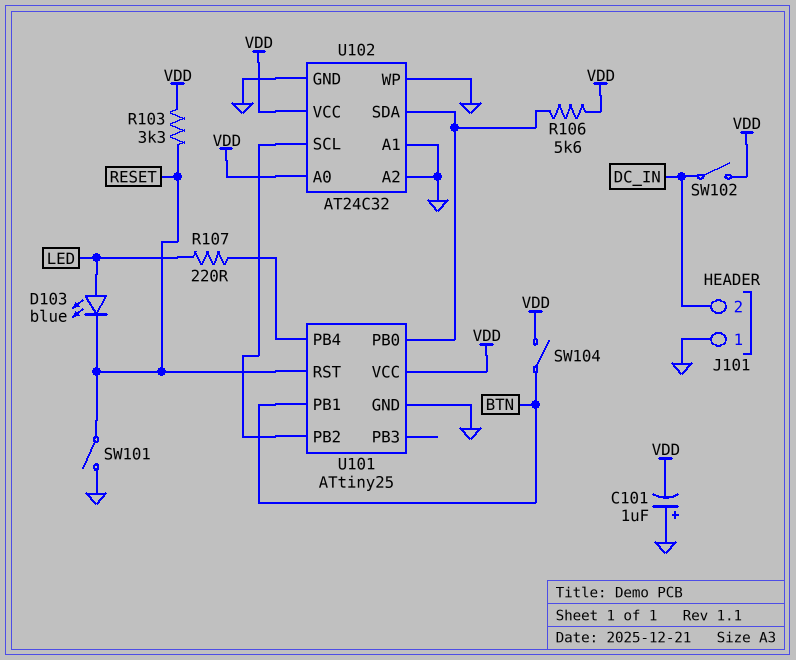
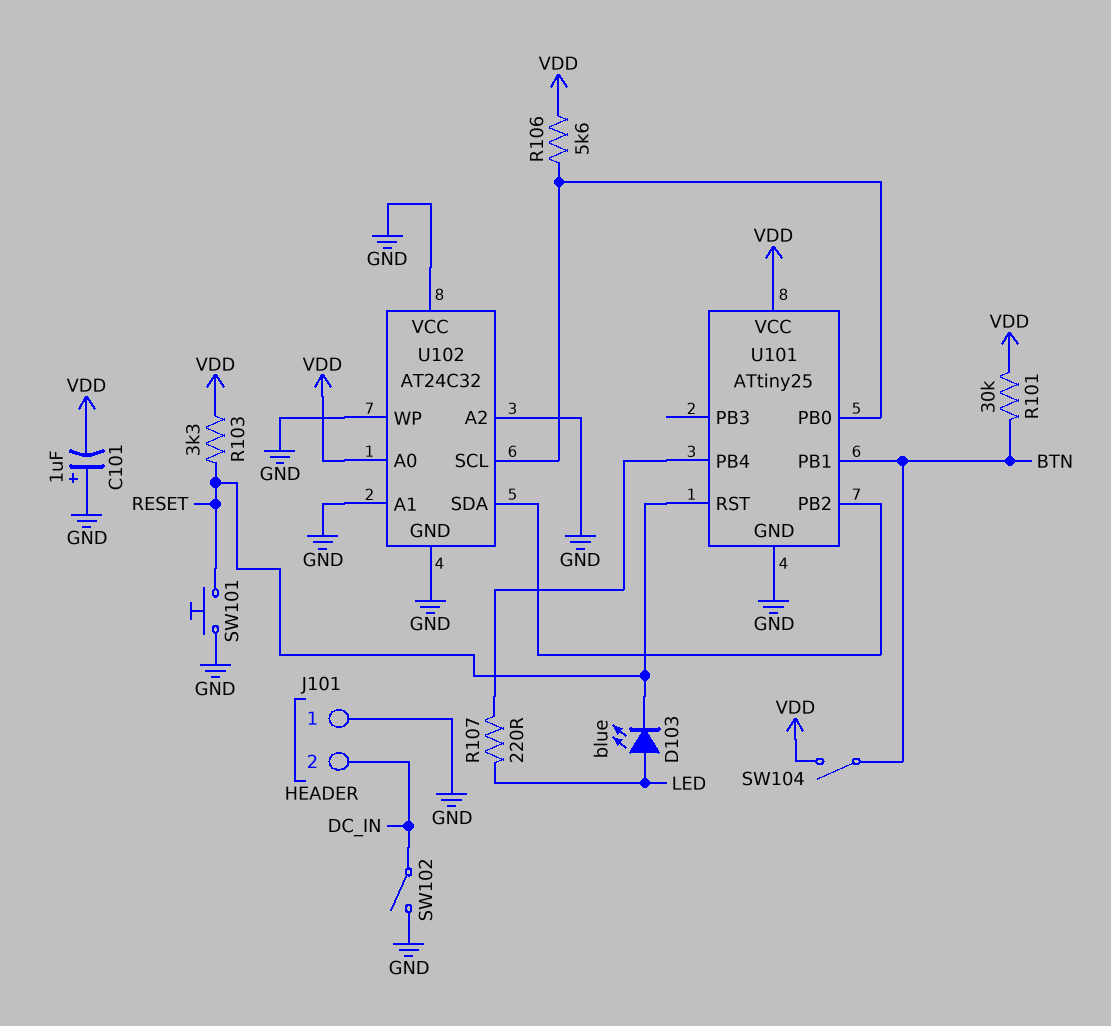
R101: none -> 30k (BTN, VDD)
SW101: switch (GND, RESET) -> button (GND, RESET)
SW102: switch (DC_IN, VDD) -> switch (DC_IN, GND)
U102 pin SCL: U101/PB2 -> U101/PB0
U102 pin SDA: U101/PB0 -> U101/PB2
U102 pin VCC: VDD -> GND

